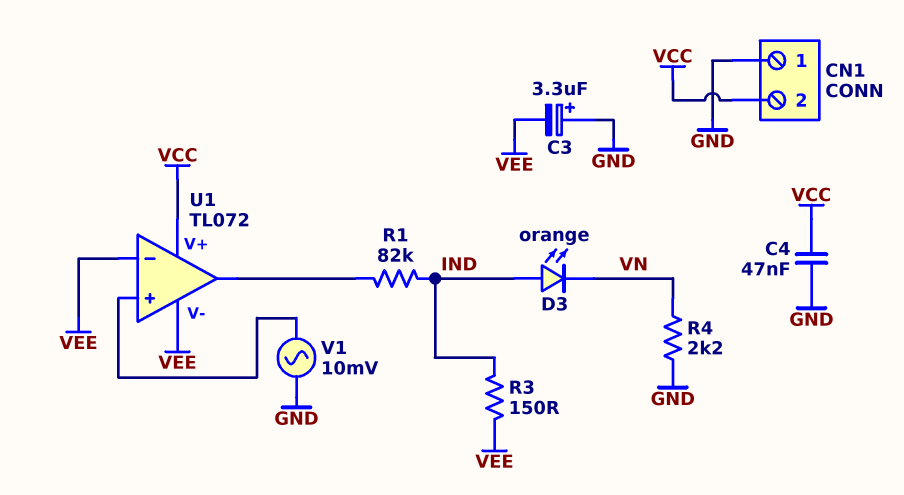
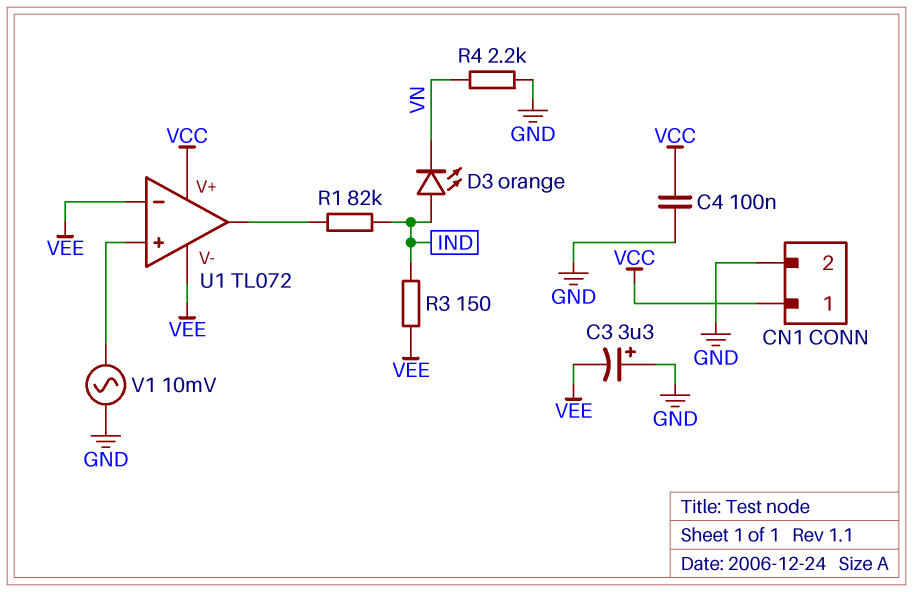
C4: 47nF (GND, VCC) -> 100nF (GND, VCC)
CN1 pin 1: GND -> VCC
CN1 pin 2: VCC -> GND

